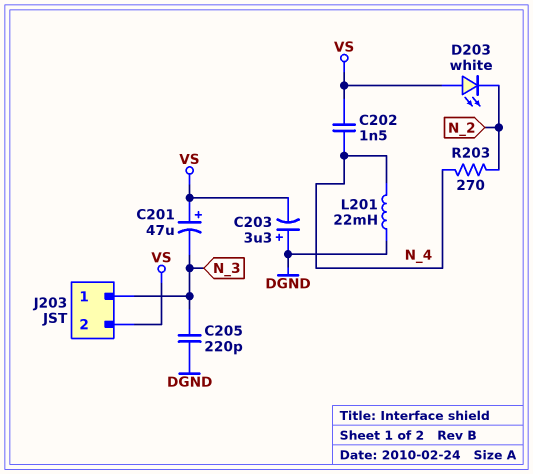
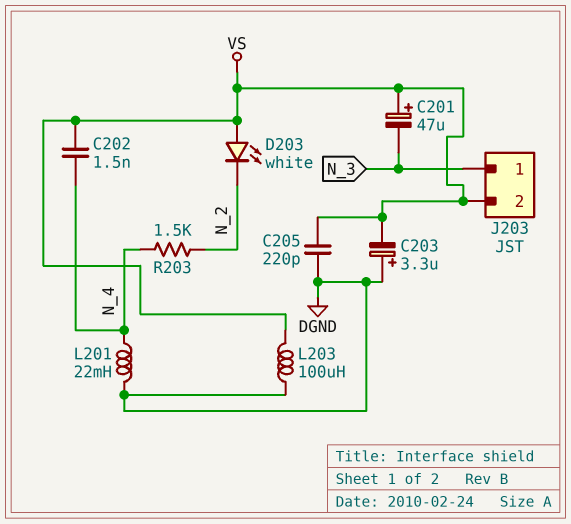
C205: 220pF (DGND, N_3) -> 220pF (DGND, VS)
L203: none -> 100uH (DGND, VS)
R203: 270 (N_2, N_4) -> 1.5k (N_2, N_4)

